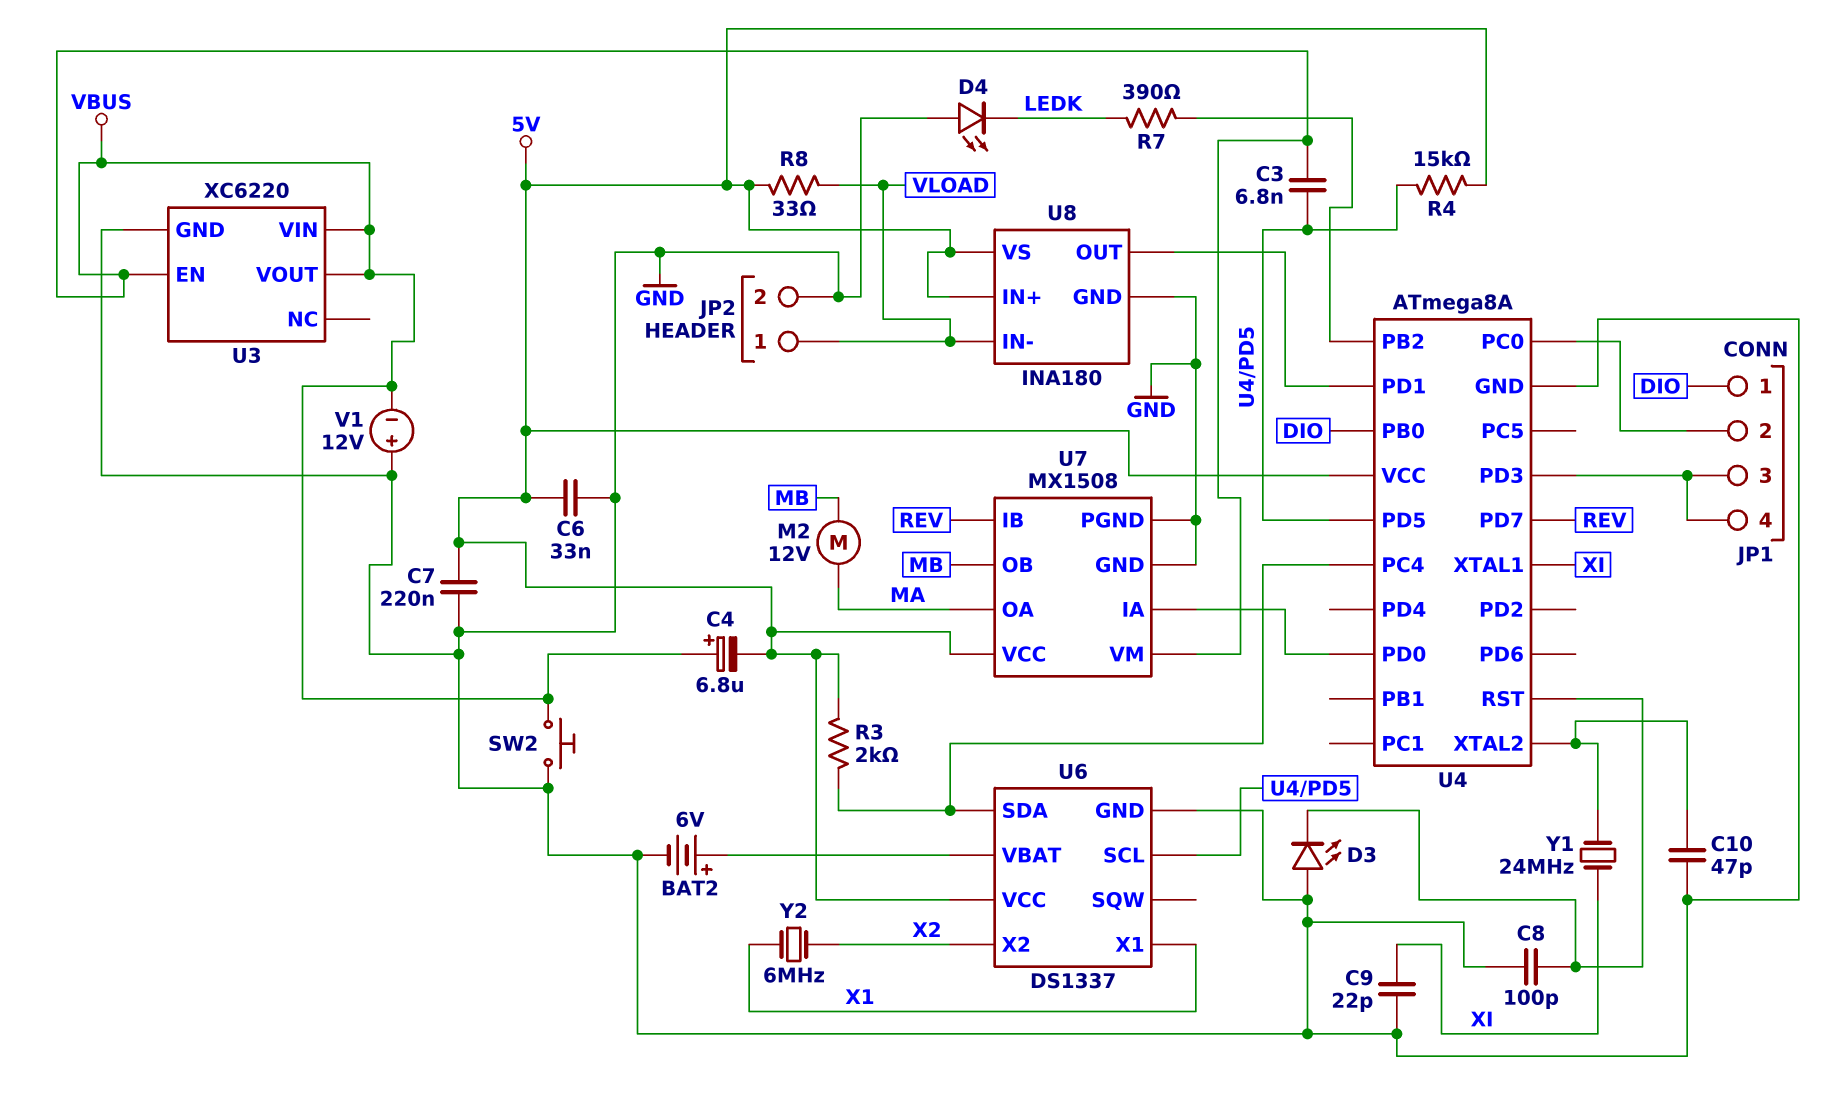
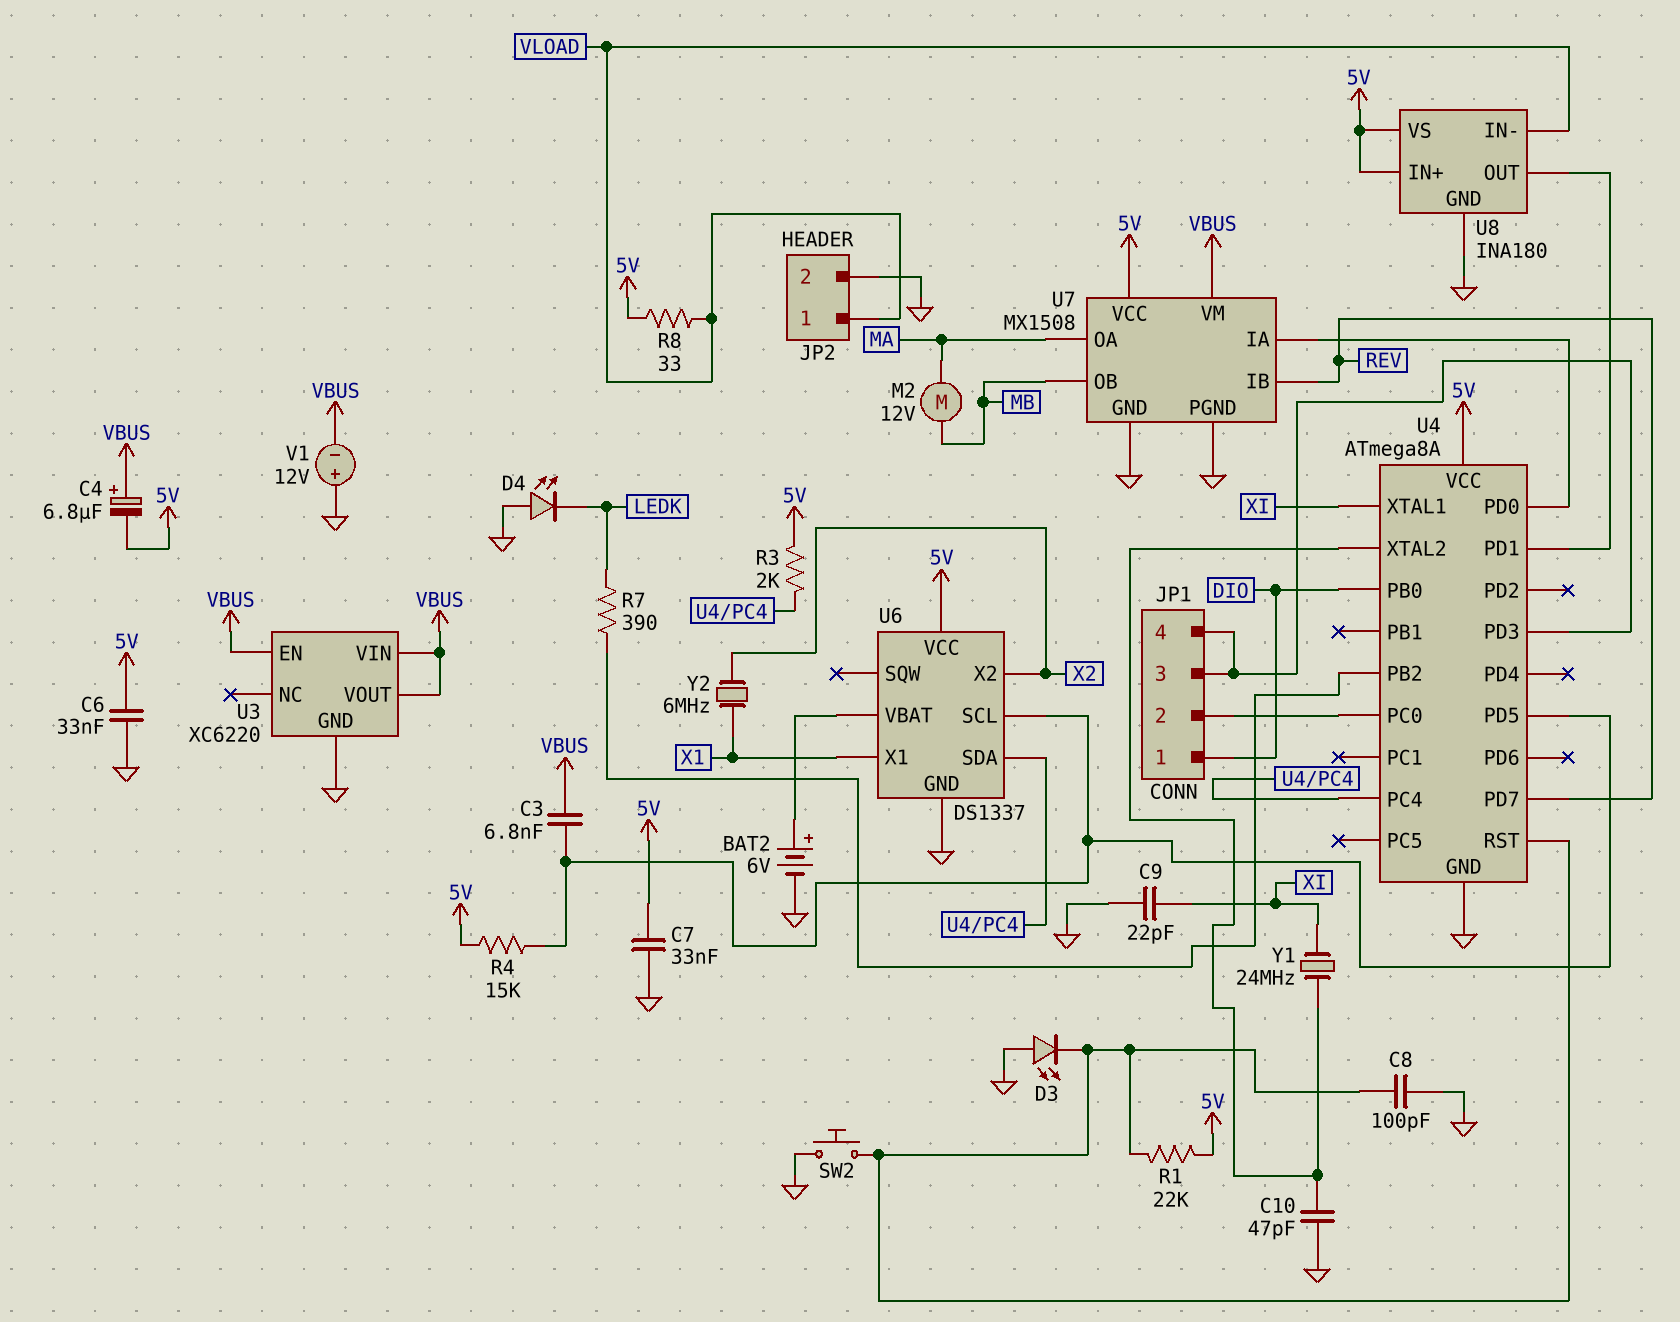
C7: 220nF (5V, GND) -> 33nF (5V, GND)
R1: none -> 22k (5V, U4/RST)
SW2: button (GND, VBUS) -> button (GND, U4/RST)

